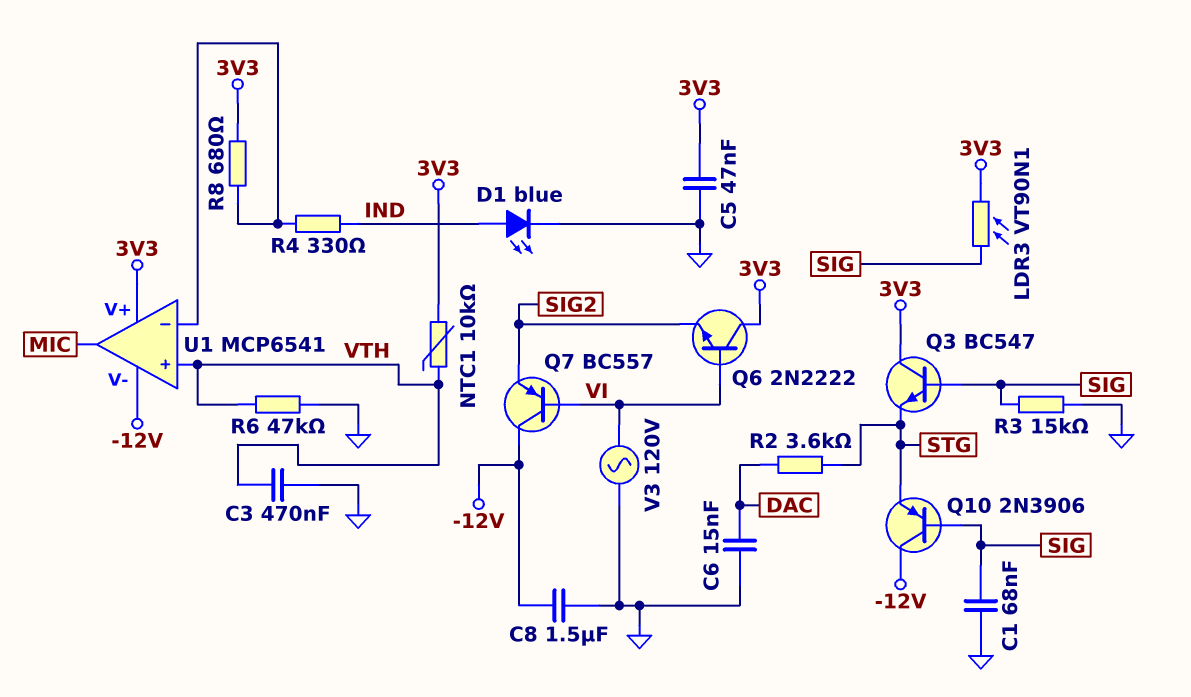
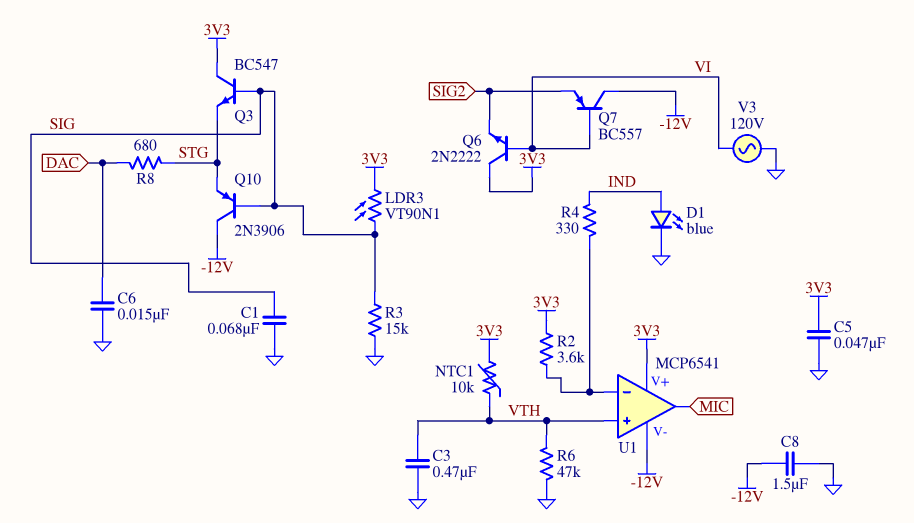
R2: 3.6k (DAC, STG) -> 3.6k (3V3, U1/in-)
R8: 680 (3V3, U1/in-) -> 680 (DAC, STG)

